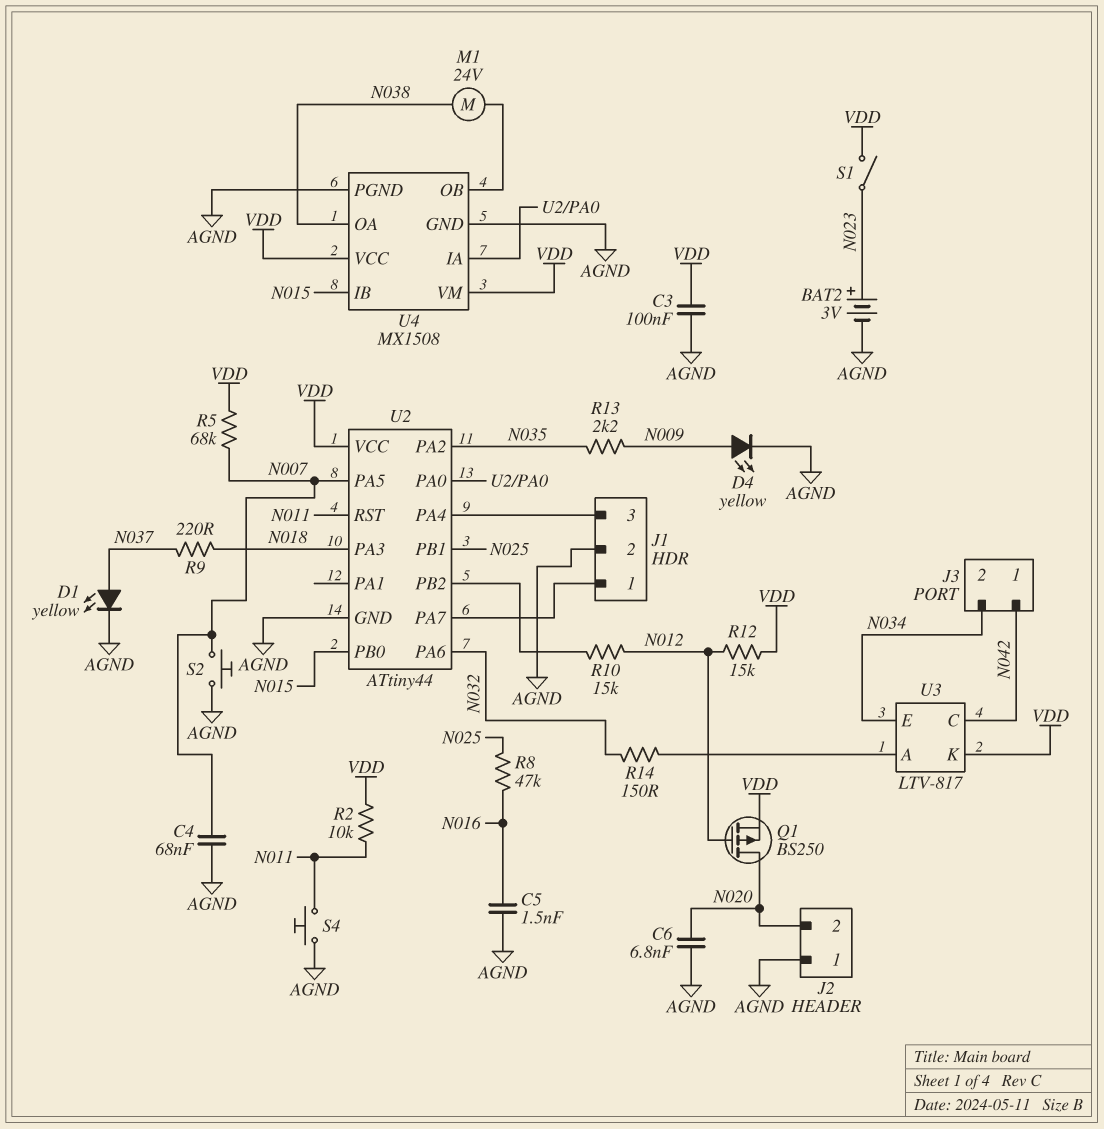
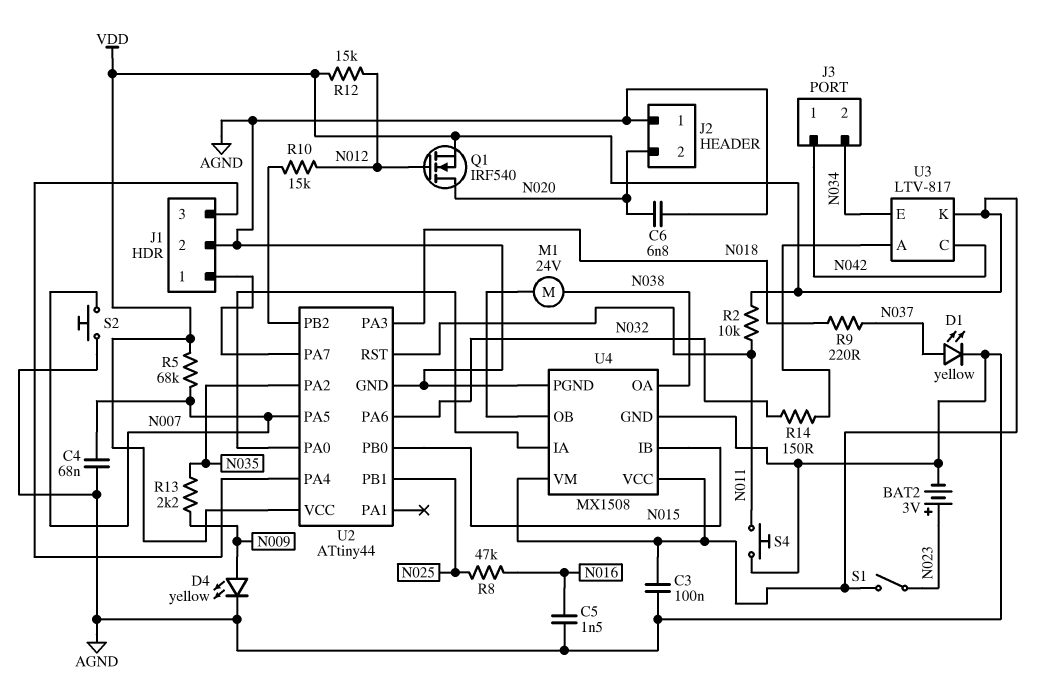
Q1: PMOS BS250 (G N012, D N020, S VDD) -> NMOS IRF540 (G N012, D N020, S VDD)

